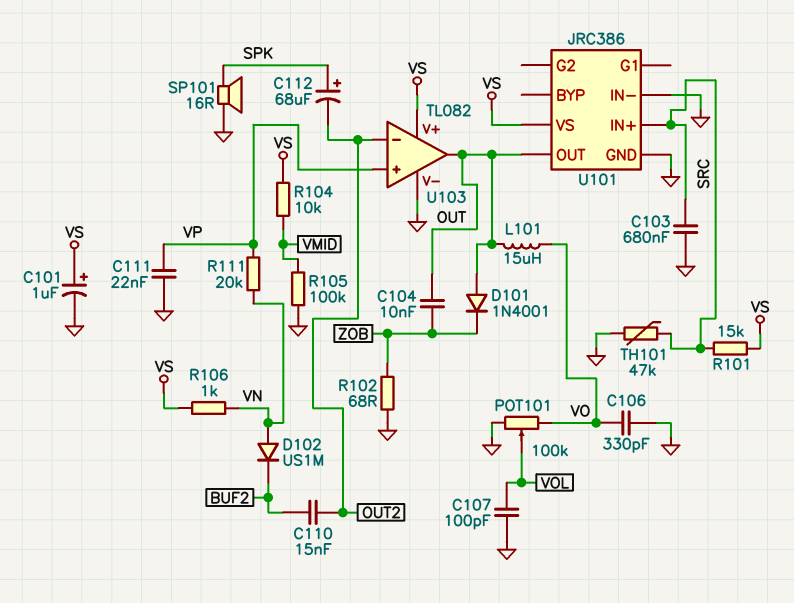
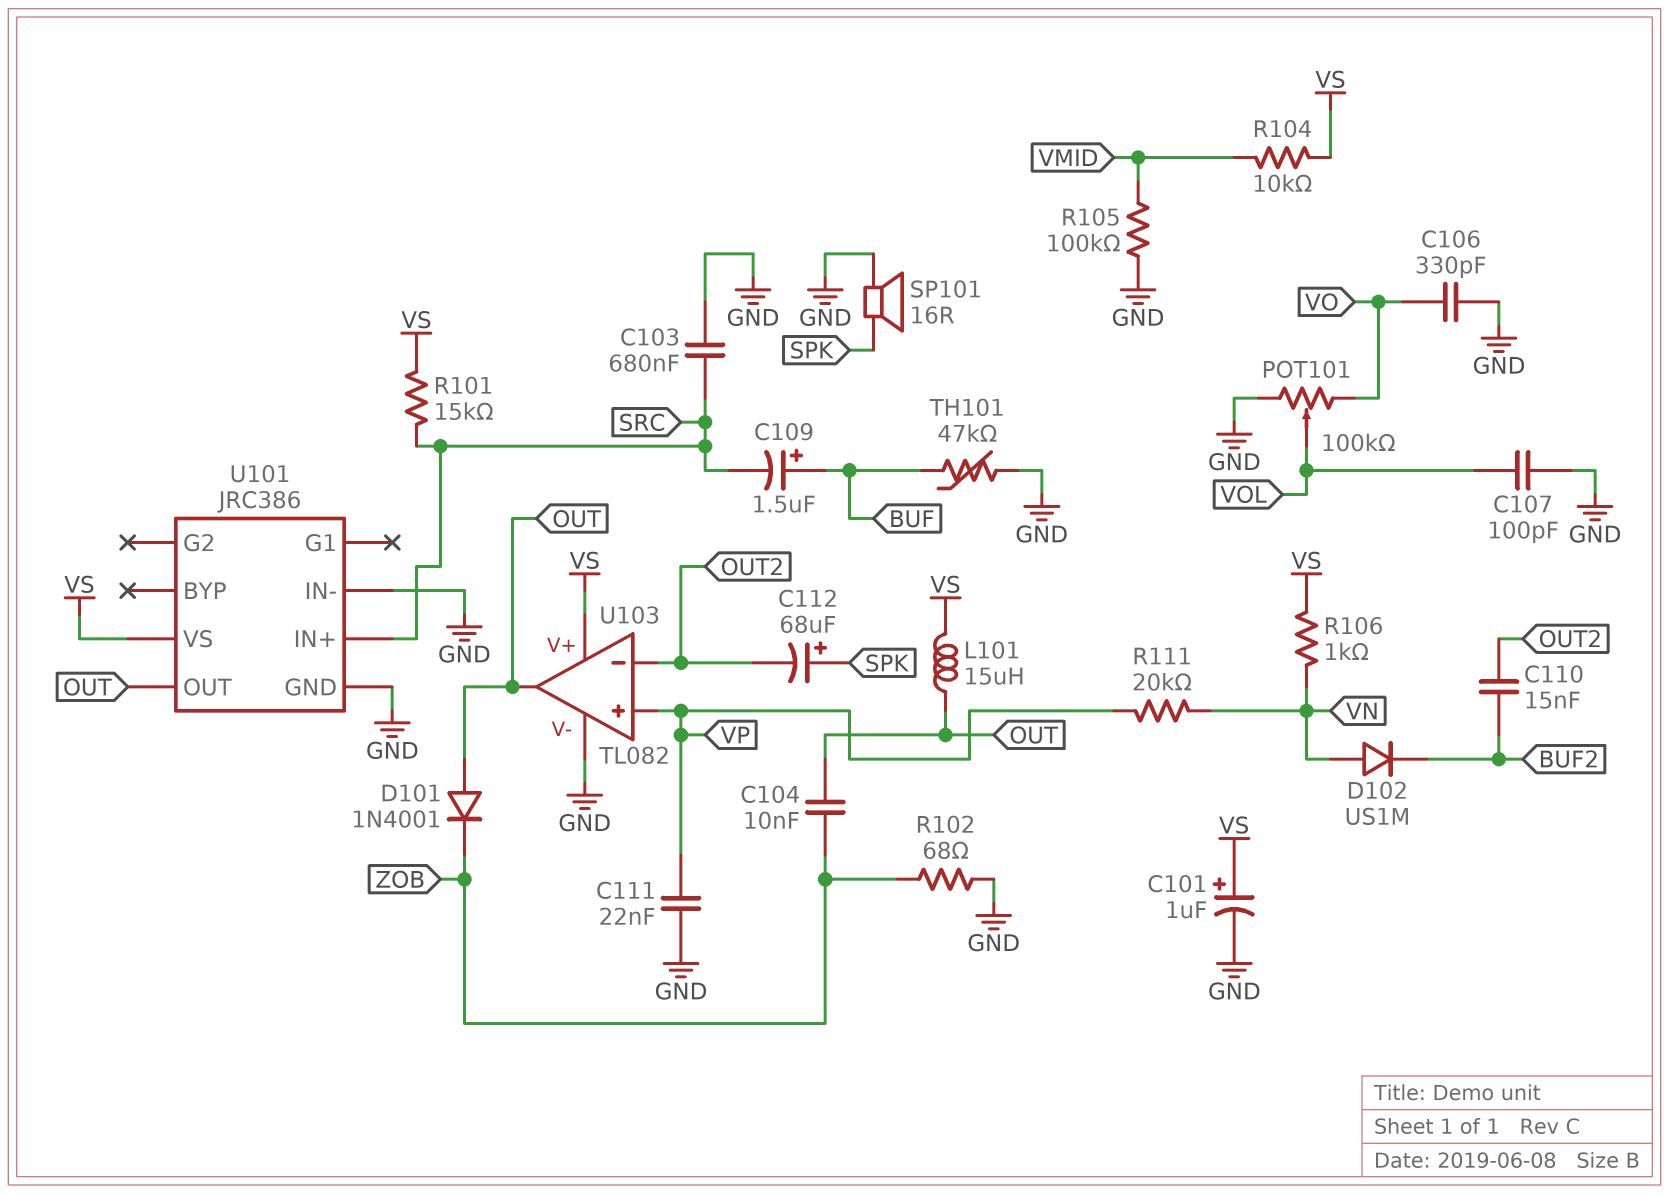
C109: none -> 1.5uF (plus BUF, minus SRC)
L101: 15uH (OUT, VO) -> 15uH (OUT, VS)
TH101: 47k (GND, SRC) -> 47k (BUF, GND)

